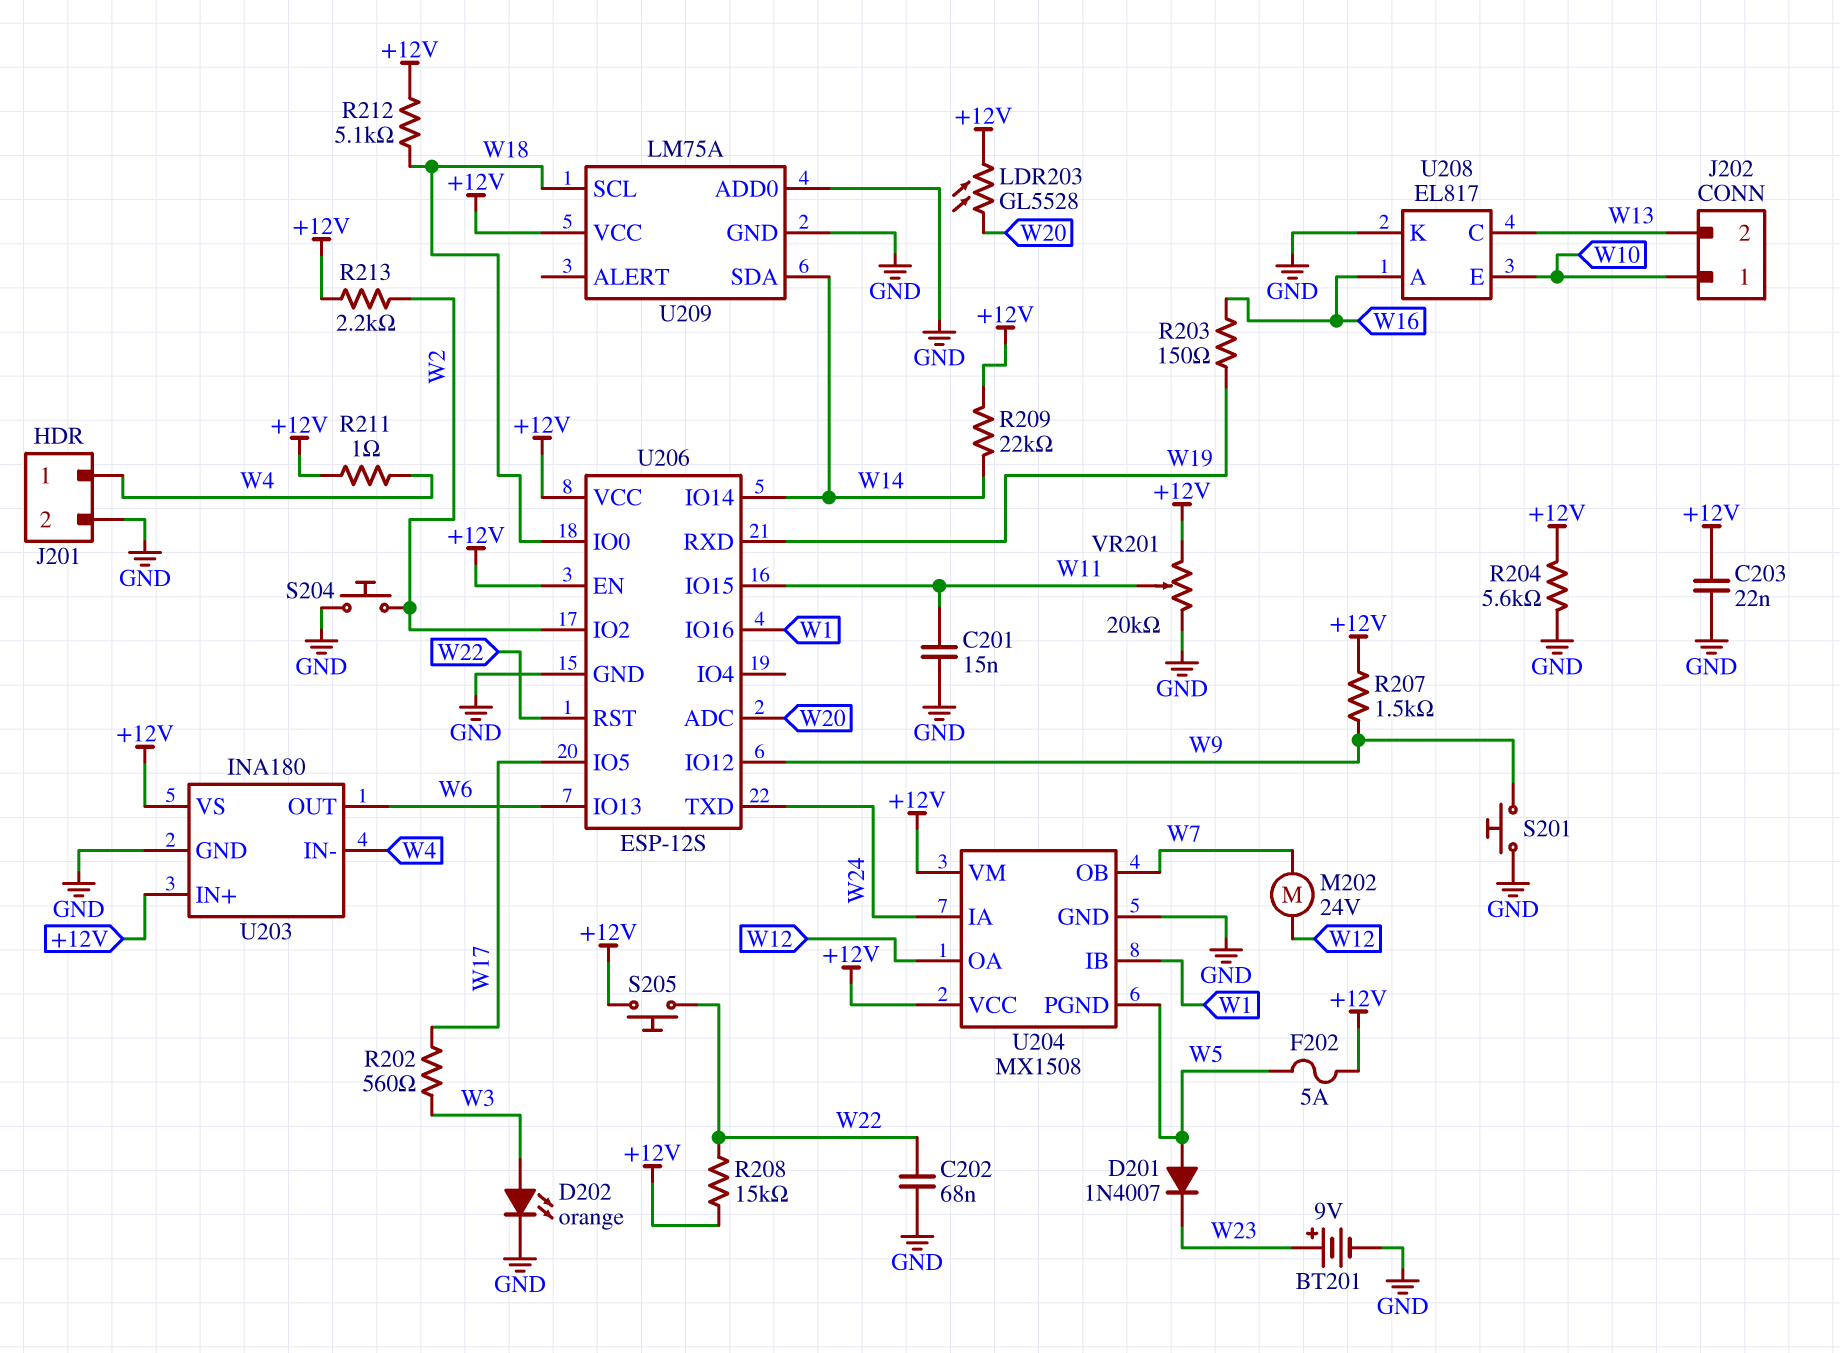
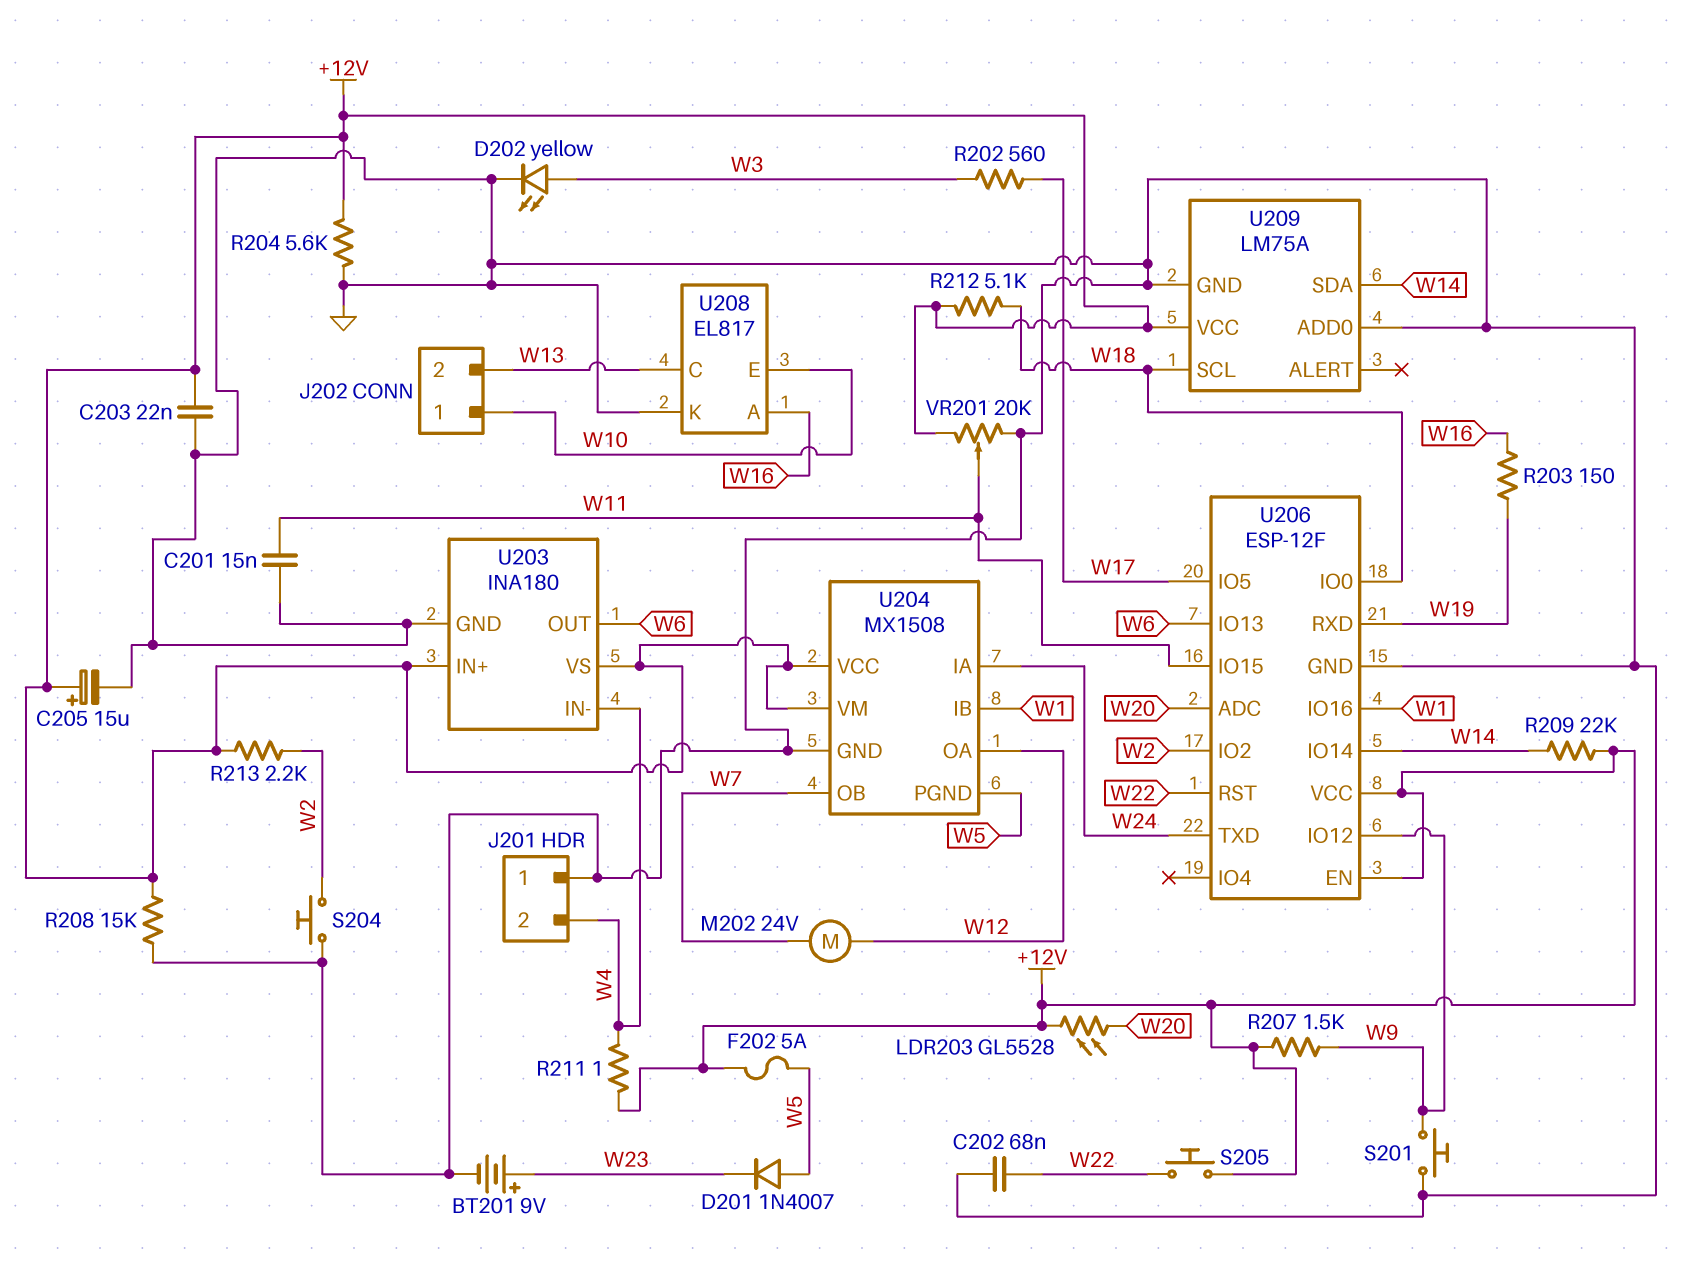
C205: none -> 15uF (plus +12V, minus GND)
D202: LED orange (A W3, K GND) -> LED yellow (A W3, K GND)
J201 pin 1: W4 -> GND
J201 pin 2: GND -> W4
R208: 15k (+12V, W22) -> 15k (+12V, GND)
U206: ESP-12S -> ESP-12F

